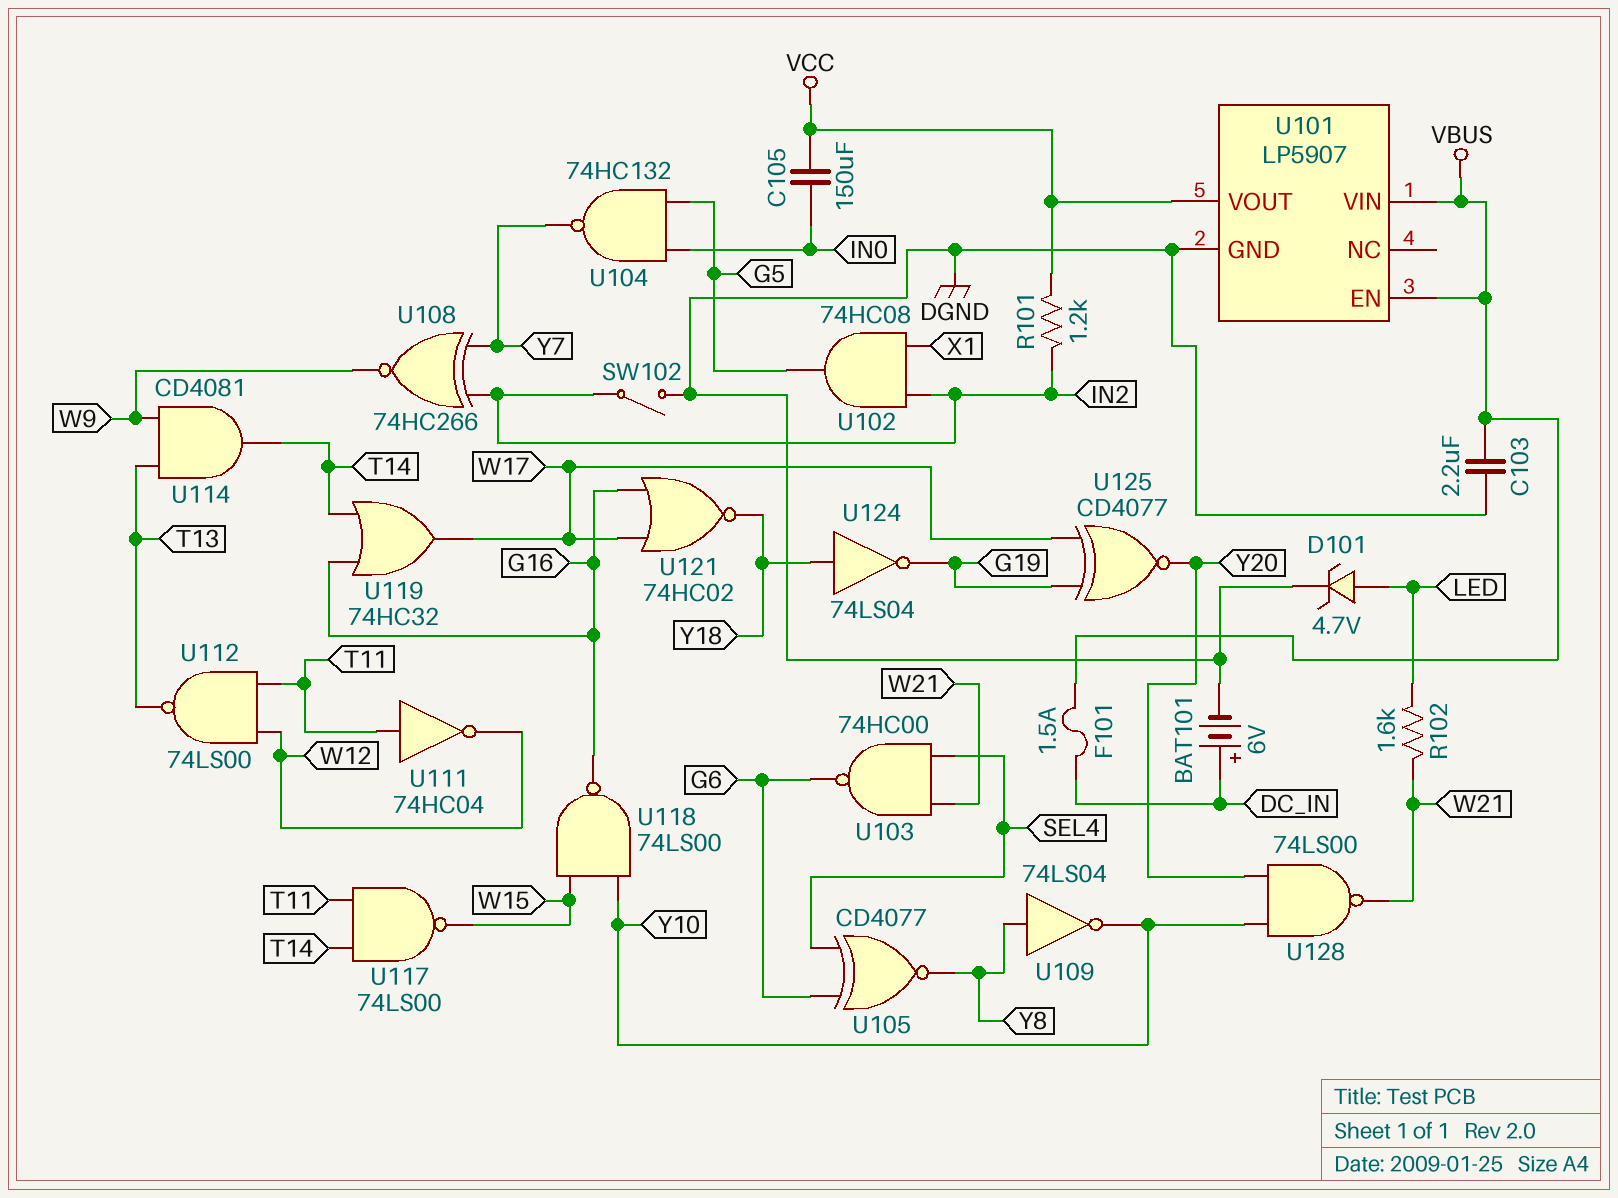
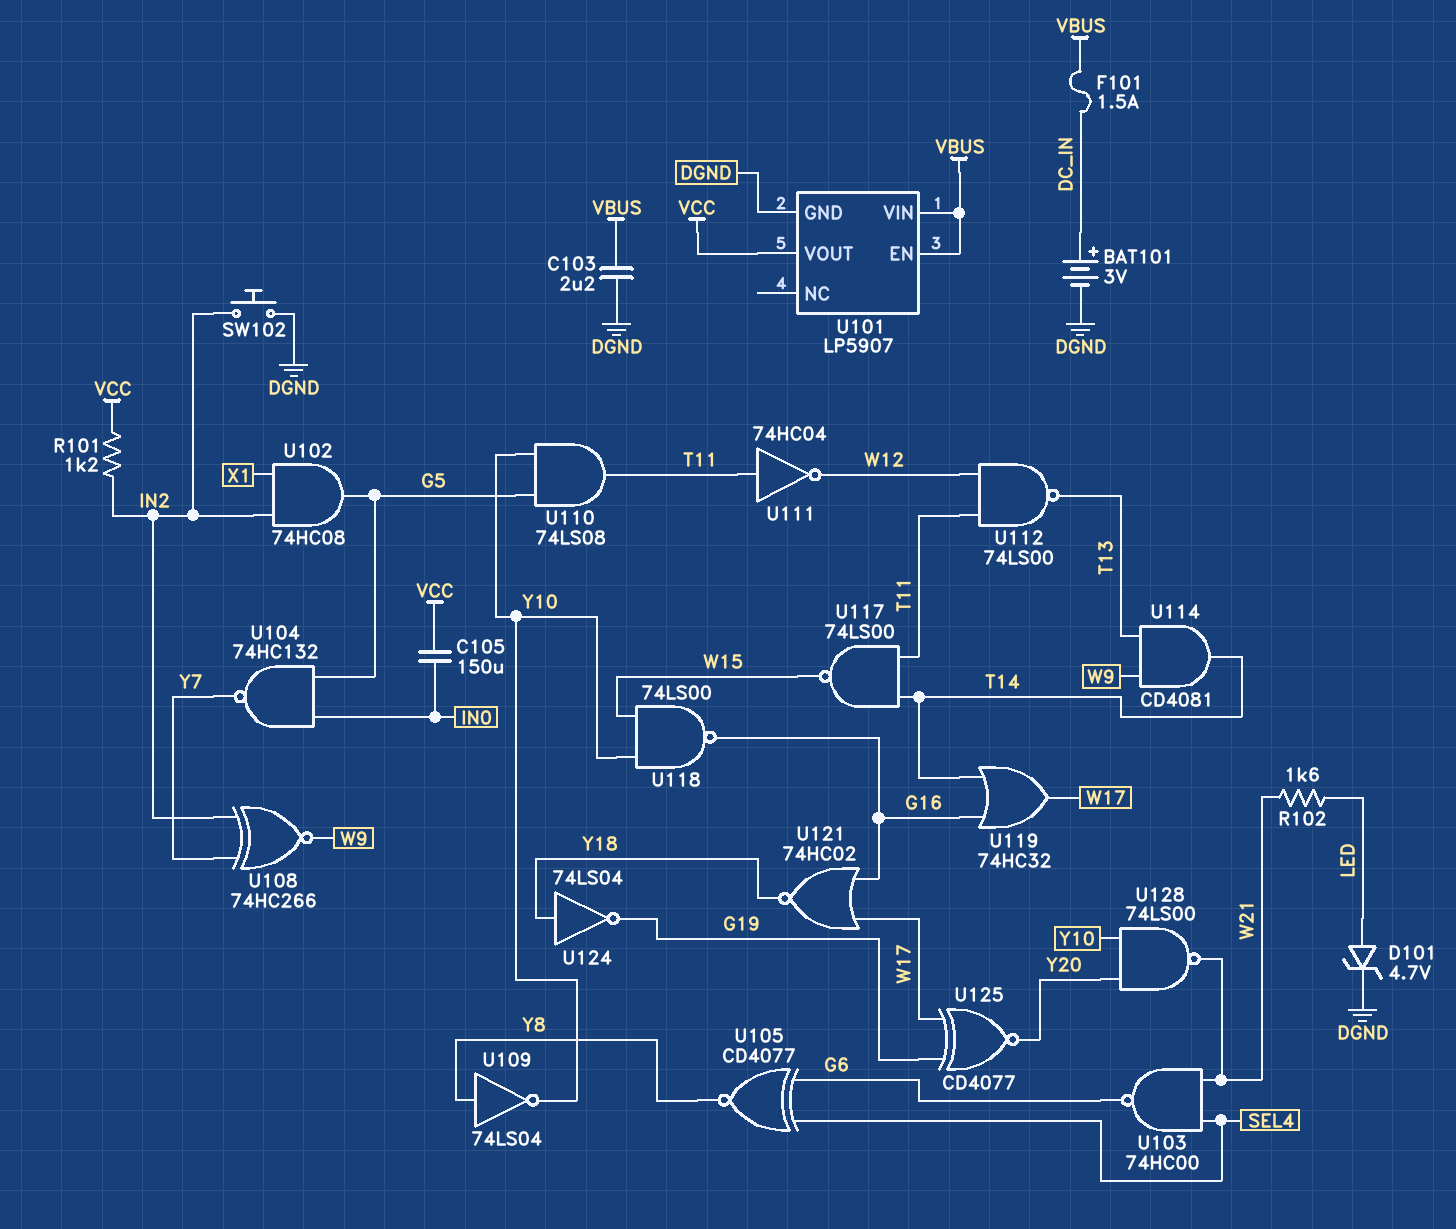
BAT101: 6V (plus DC_IN, minus DGND) -> 3V (plus DC_IN, minus DGND)
SW102: switch (DGND, IN2) -> button (DGND, IN2)
U110: none -> AND 74LS08 (in G5, in Y10, out T11)

